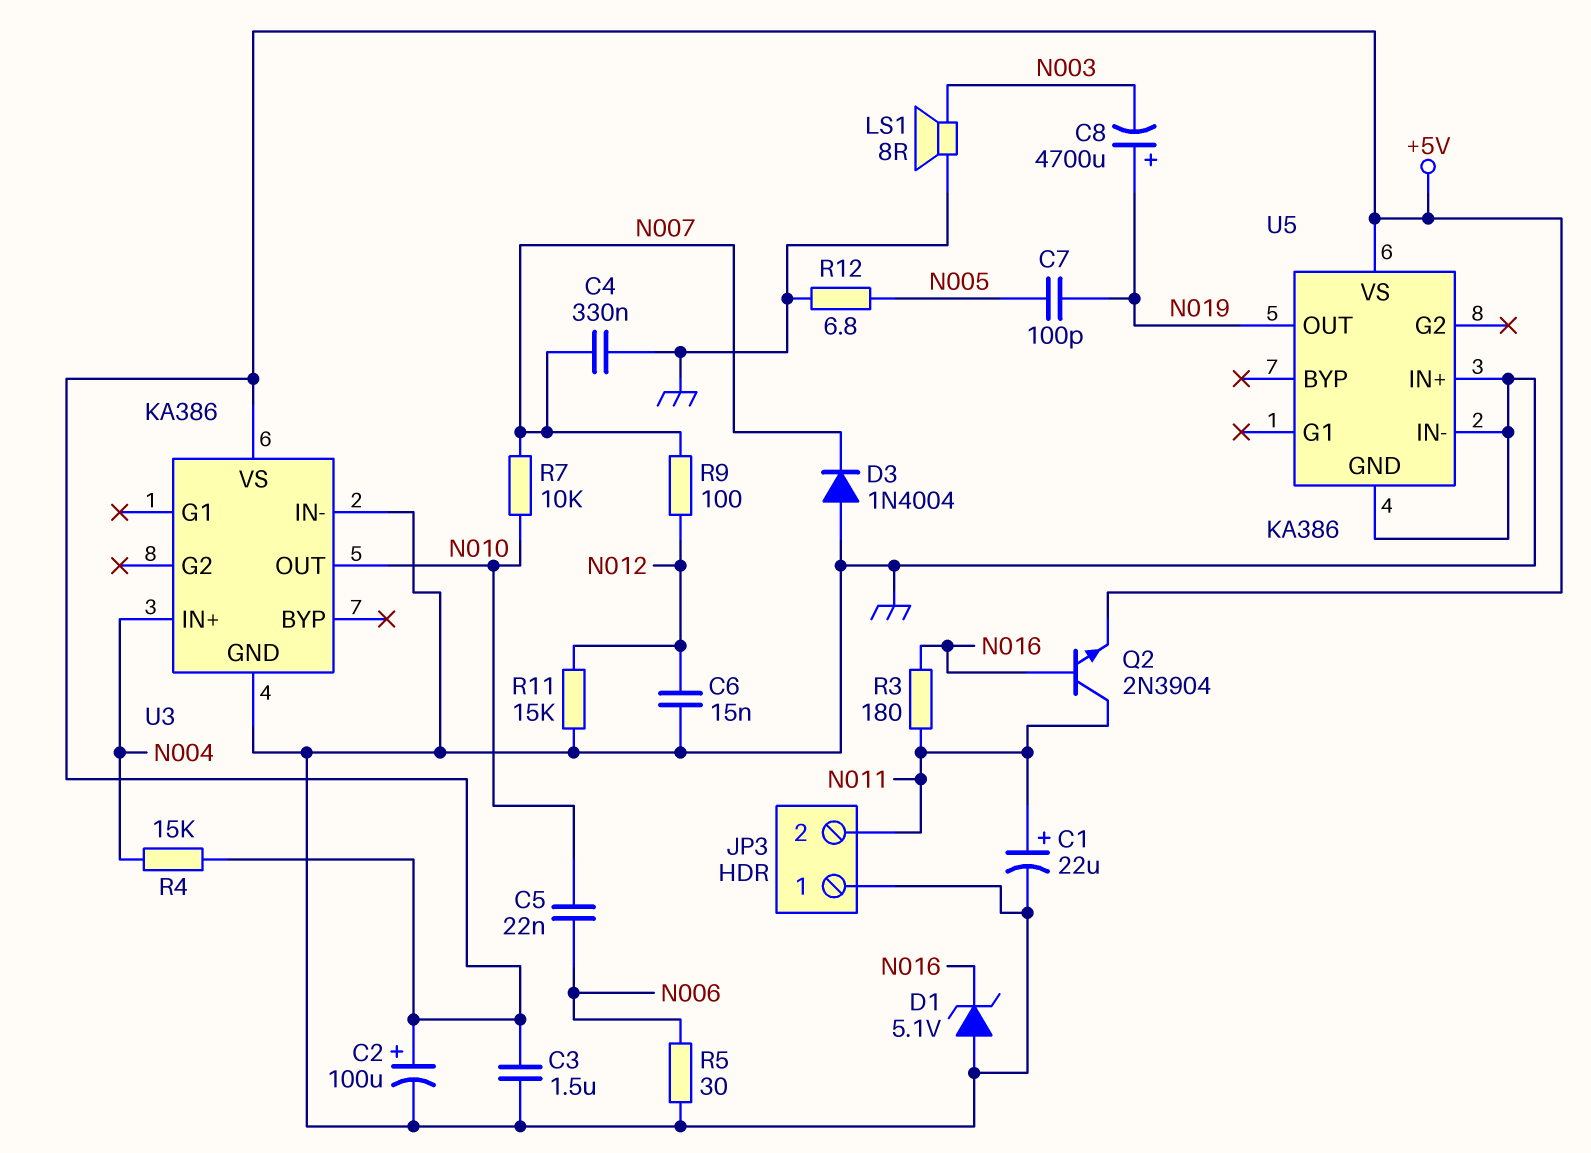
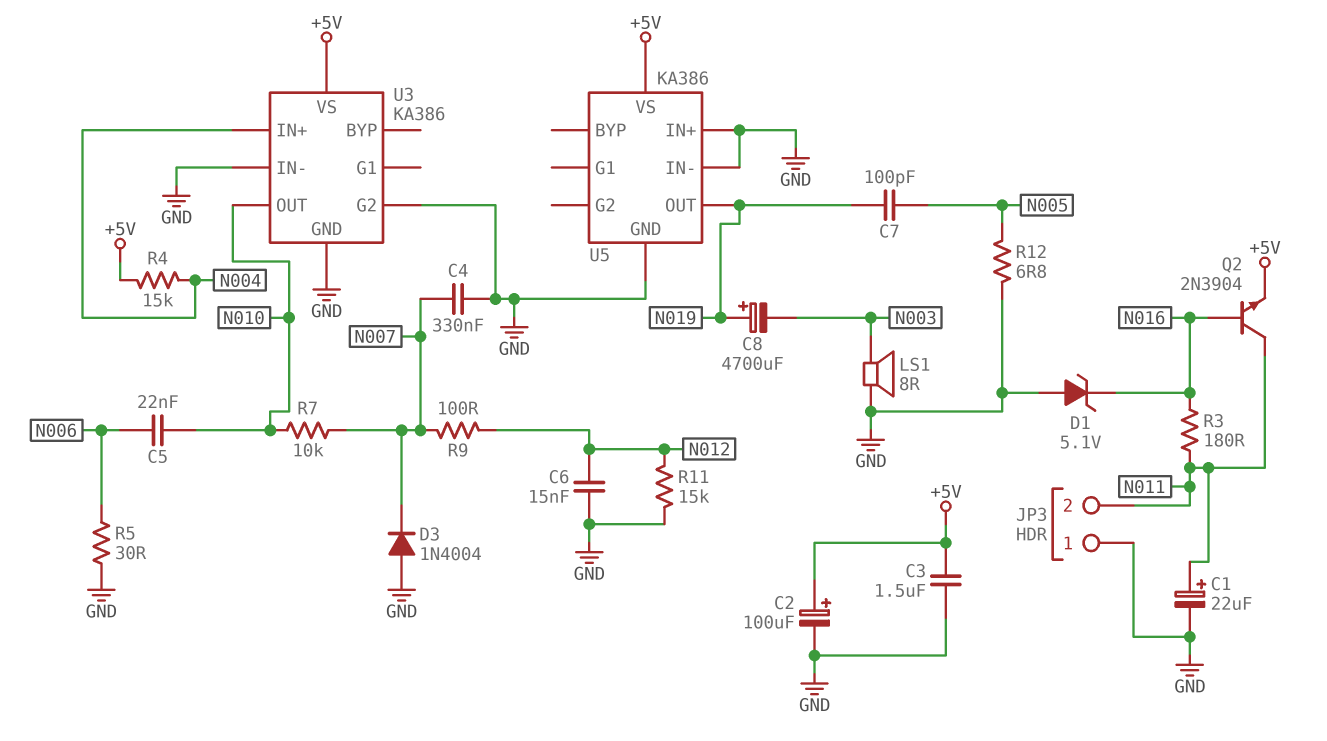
U3 pin G2: none -> GND

